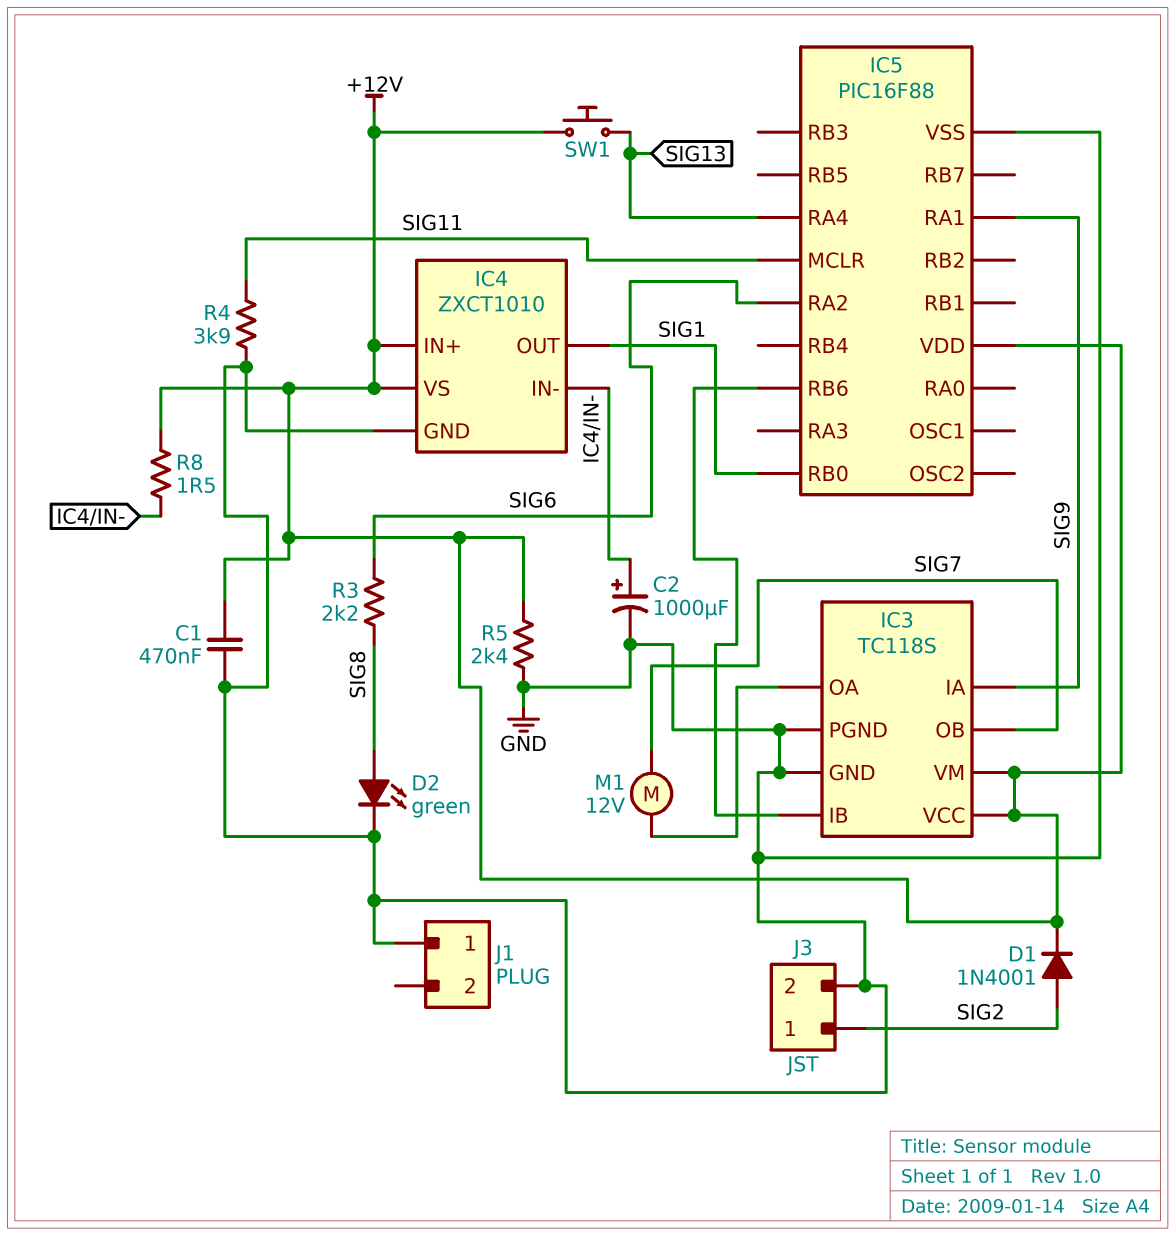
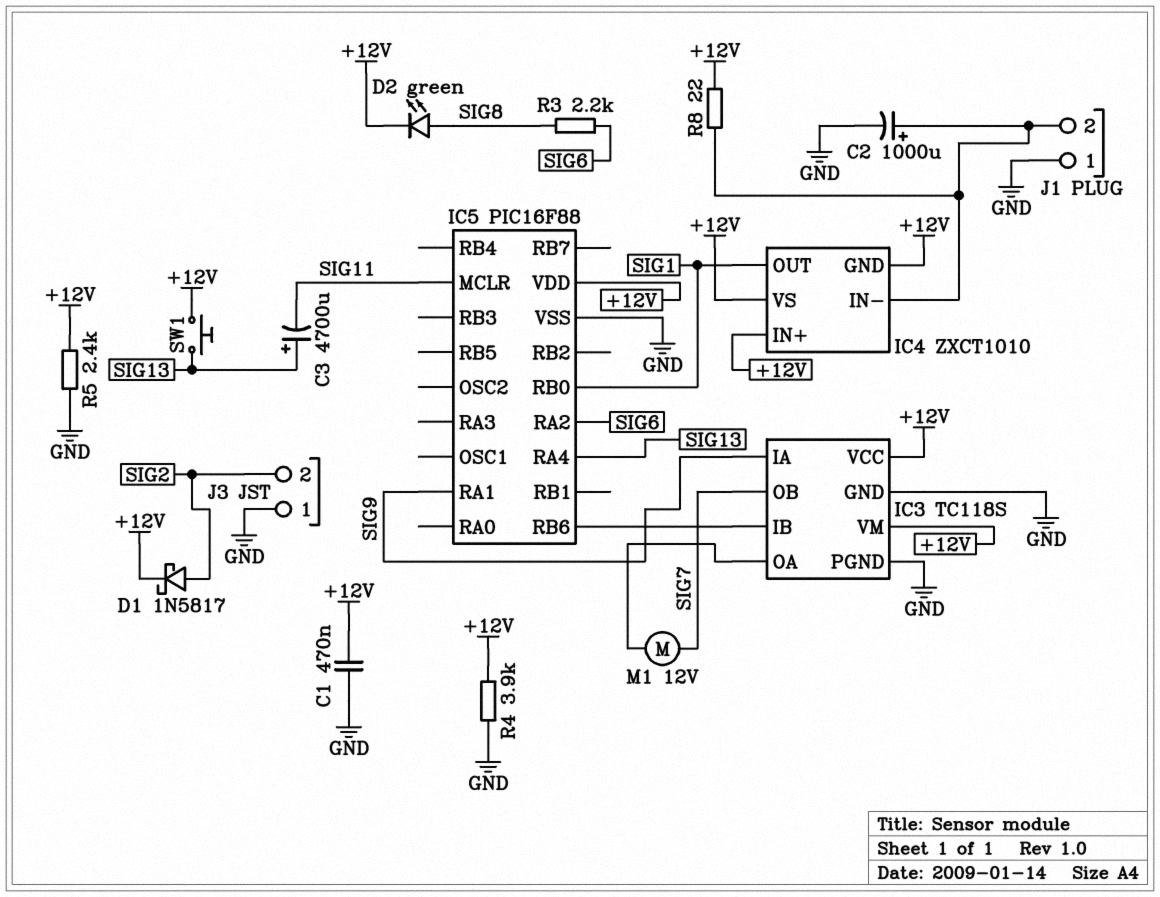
C3: none -> 4700uF (plus SIG13, minus SIG11)
D1: diode 1N4001 (A SIG2, K +12V) -> schottky 1N5817 (A SIG2, K +12V)
D2: LED green (A SIG8, K GND) -> LED green (A SIG8, K +12V)
IC4 pin GND: GND -> +12V
J1 pin 2: none -> IC4/IN-
J3 pin 1: SIG2 -> GND
J3 pin 2: GND -> SIG2
R4: 3.9k (GND, SIG11) -> 3.9k (+12V, GND)
R8: 1.5 (+12V, IC4/IN-) -> 22 (+12V, IC4/IN-)

